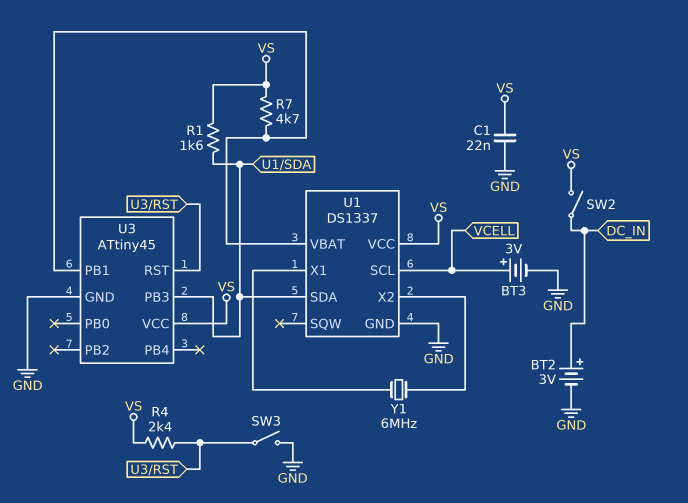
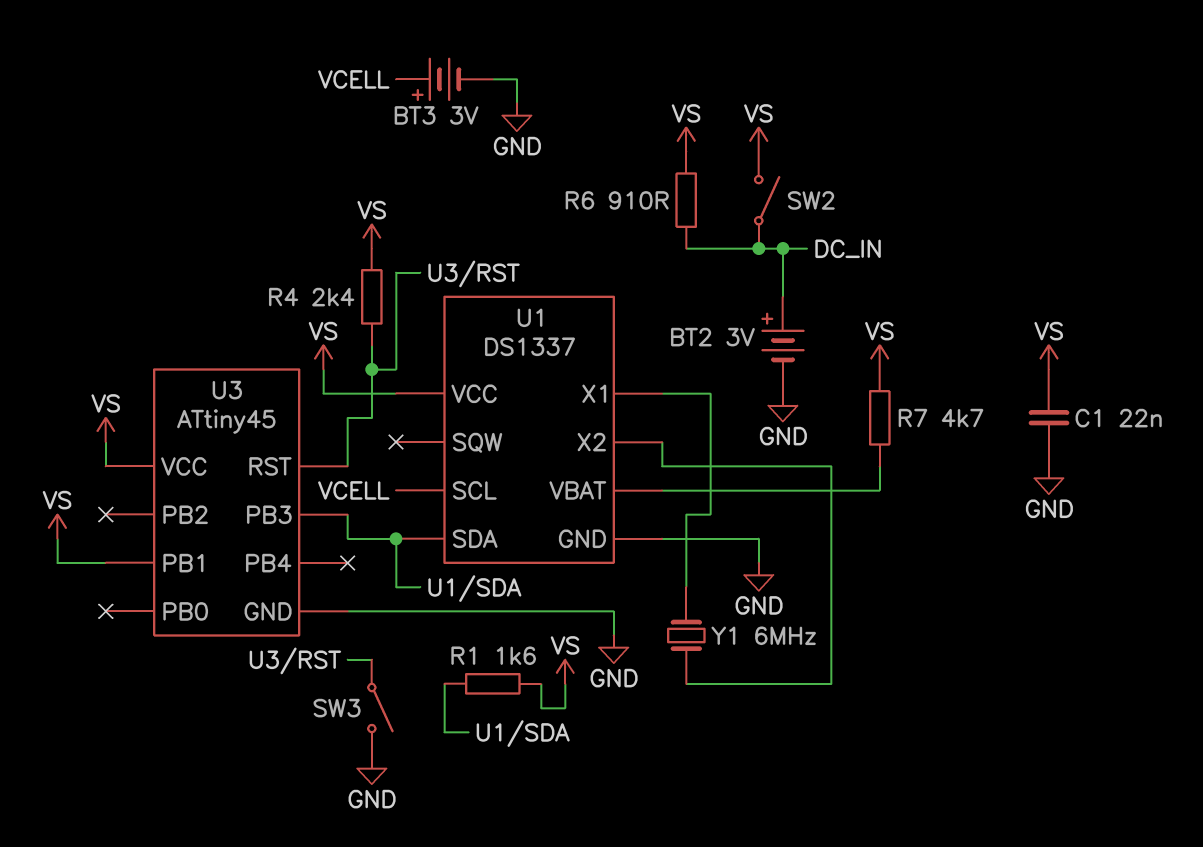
R6: none -> 910 (DC_IN, VS)
U3 pin PB1: U1/VBAT -> VS

